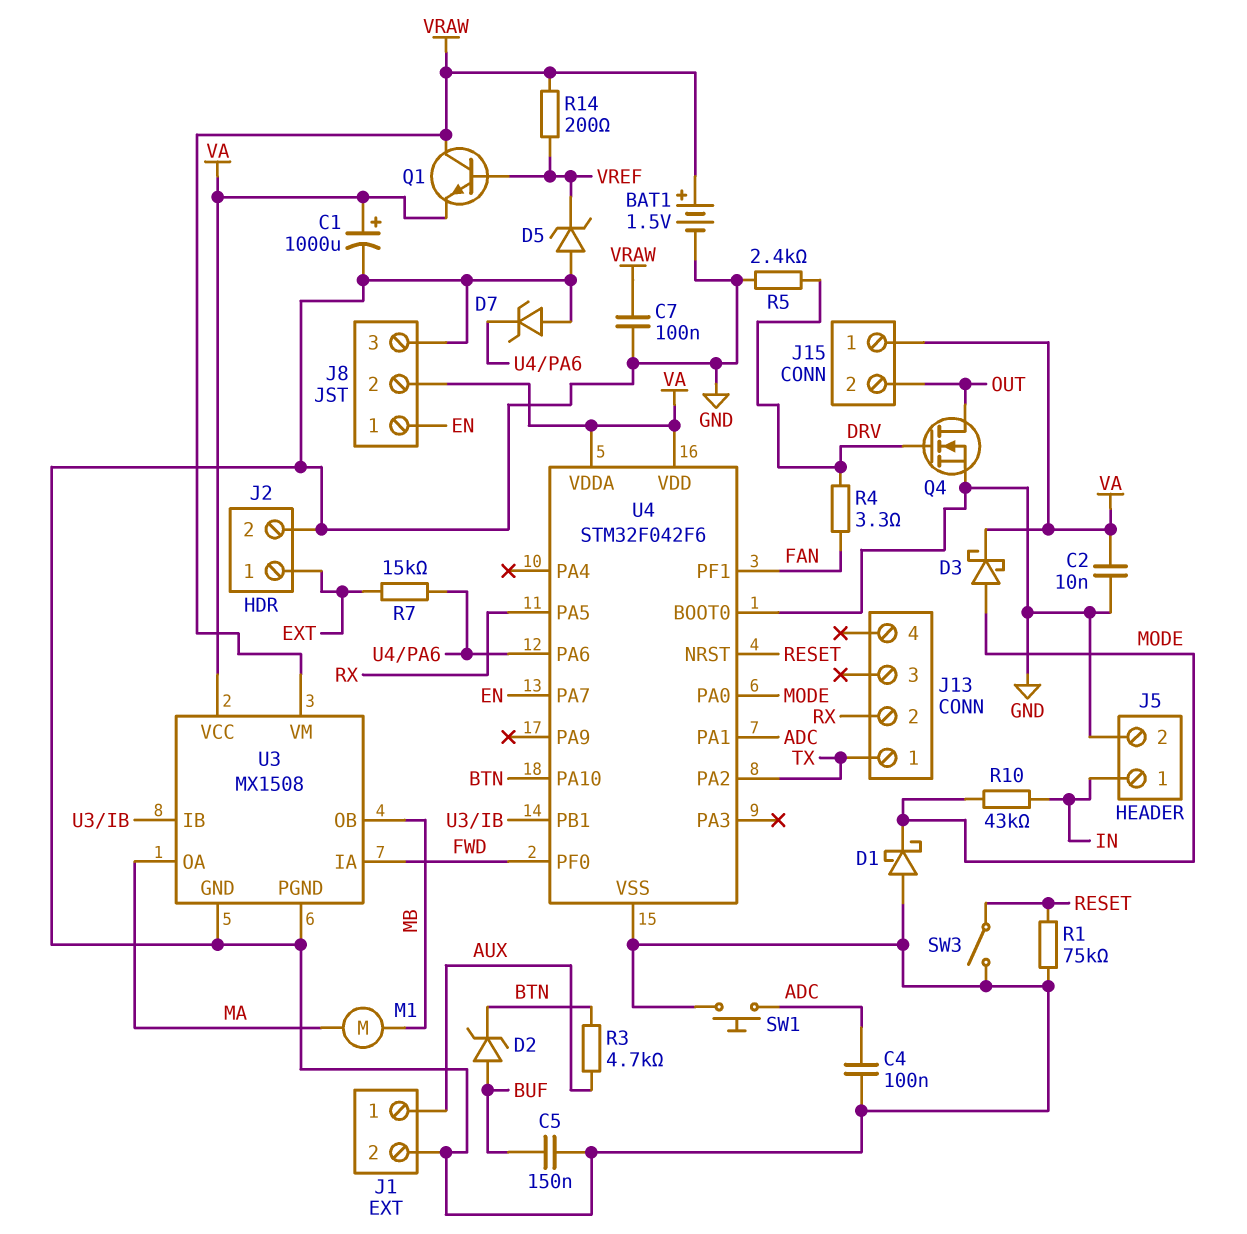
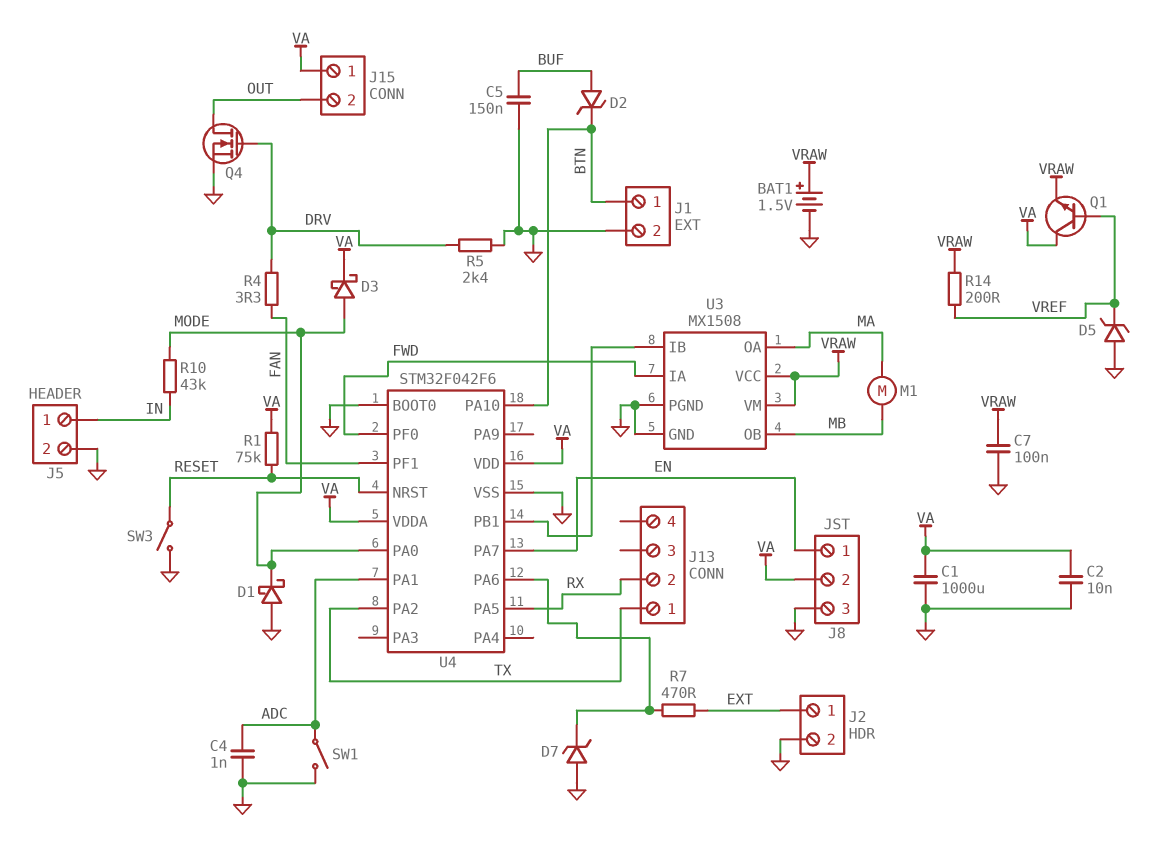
C1: 1000uF (plus VA, minus GND) -> 1000uF (GND, VA)
C4: 100nF (ADC, GND) -> 1nF (ADC, GND)
J1 pin 1: AUX -> BTN
Q1: NPN (B VREF, C VRAW, E VA) -> NPN (B VREF, C VA, E VRAW)
R1: 75k (GND, RESET) -> 75k (RESET, VA)
R3: 4.7k (AUX, BTN) -> none
R7: 15k (EXT, U4/PA6) -> 470 (EXT, U4/PA6)
SW1: button (ADC, GND) -> switch (ADC, GND)
U3 pin VCC: VA -> VRAW

